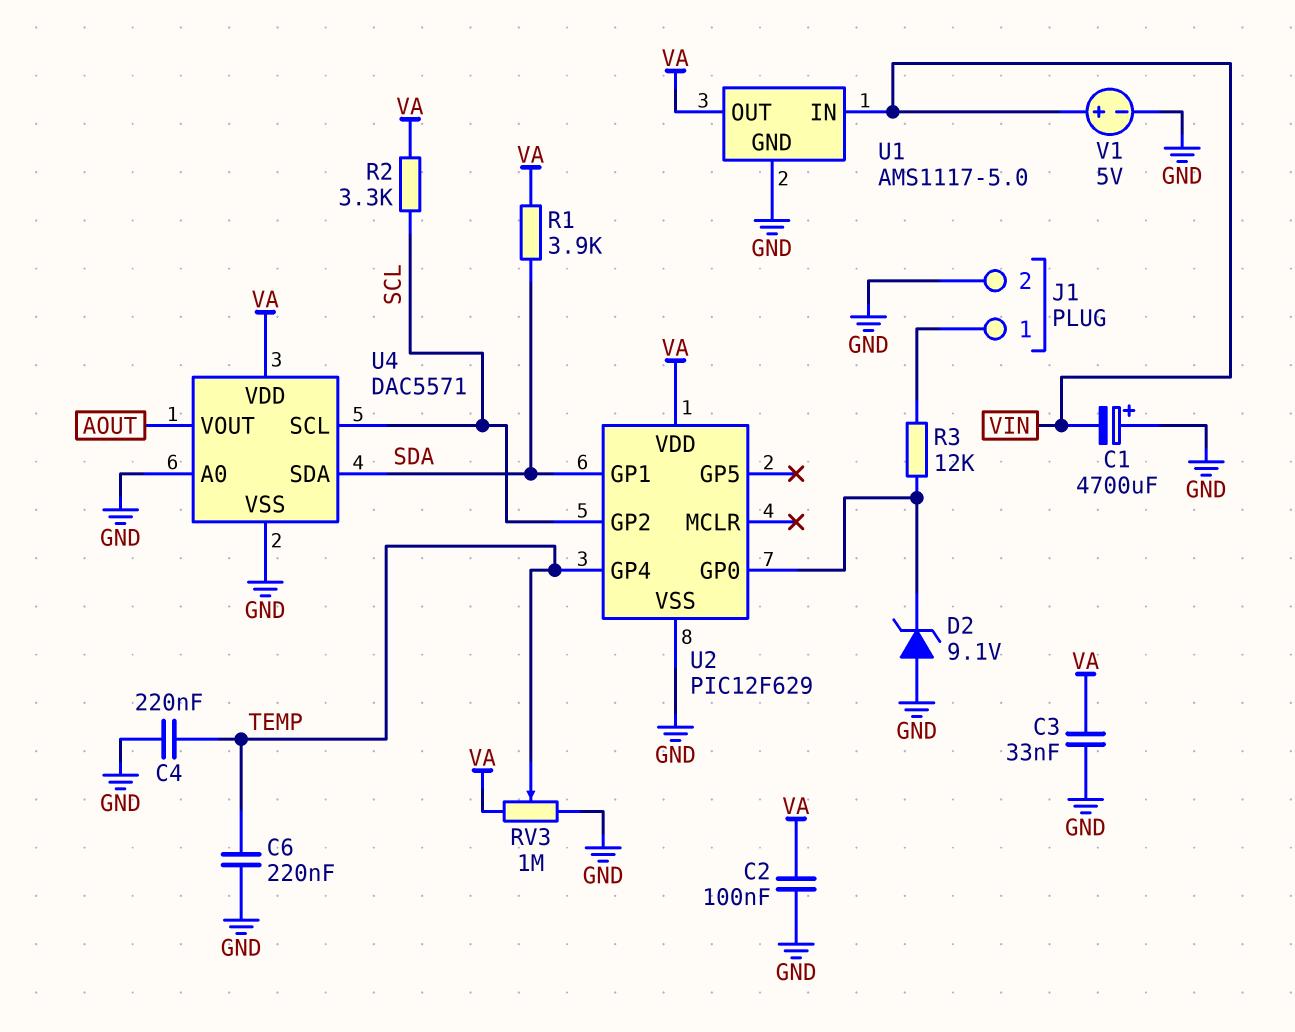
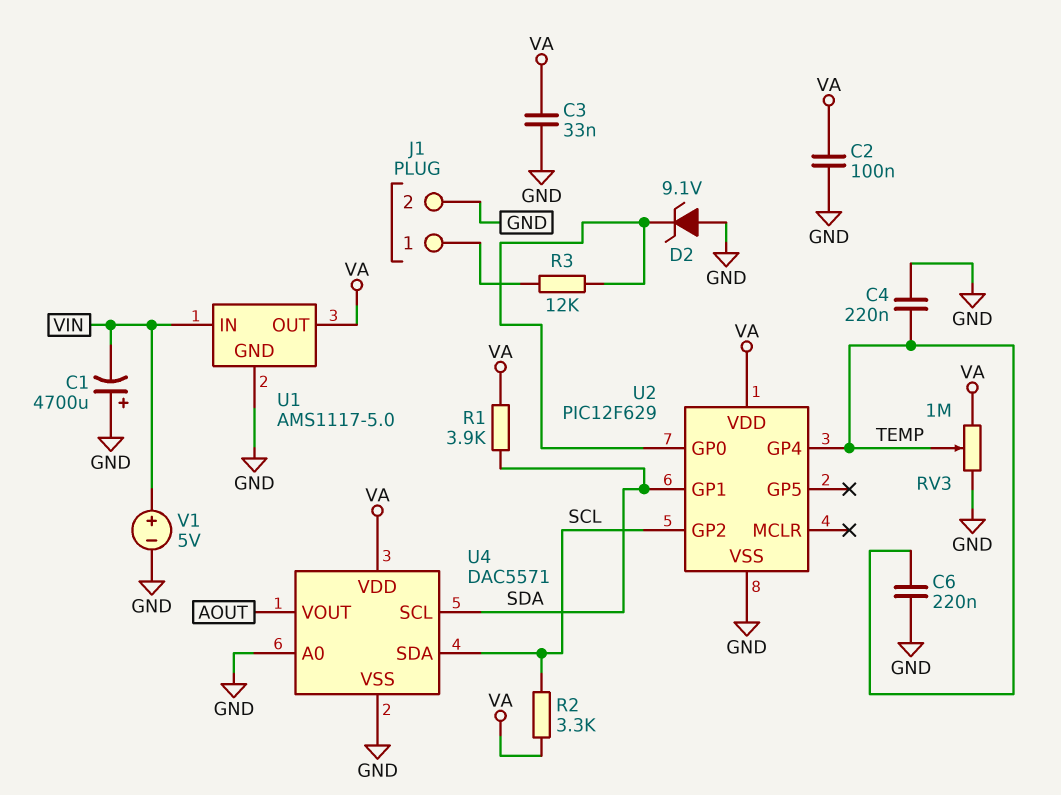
U4 pin SCL: SCL -> SDA
U4 pin SDA: SDA -> SCL

